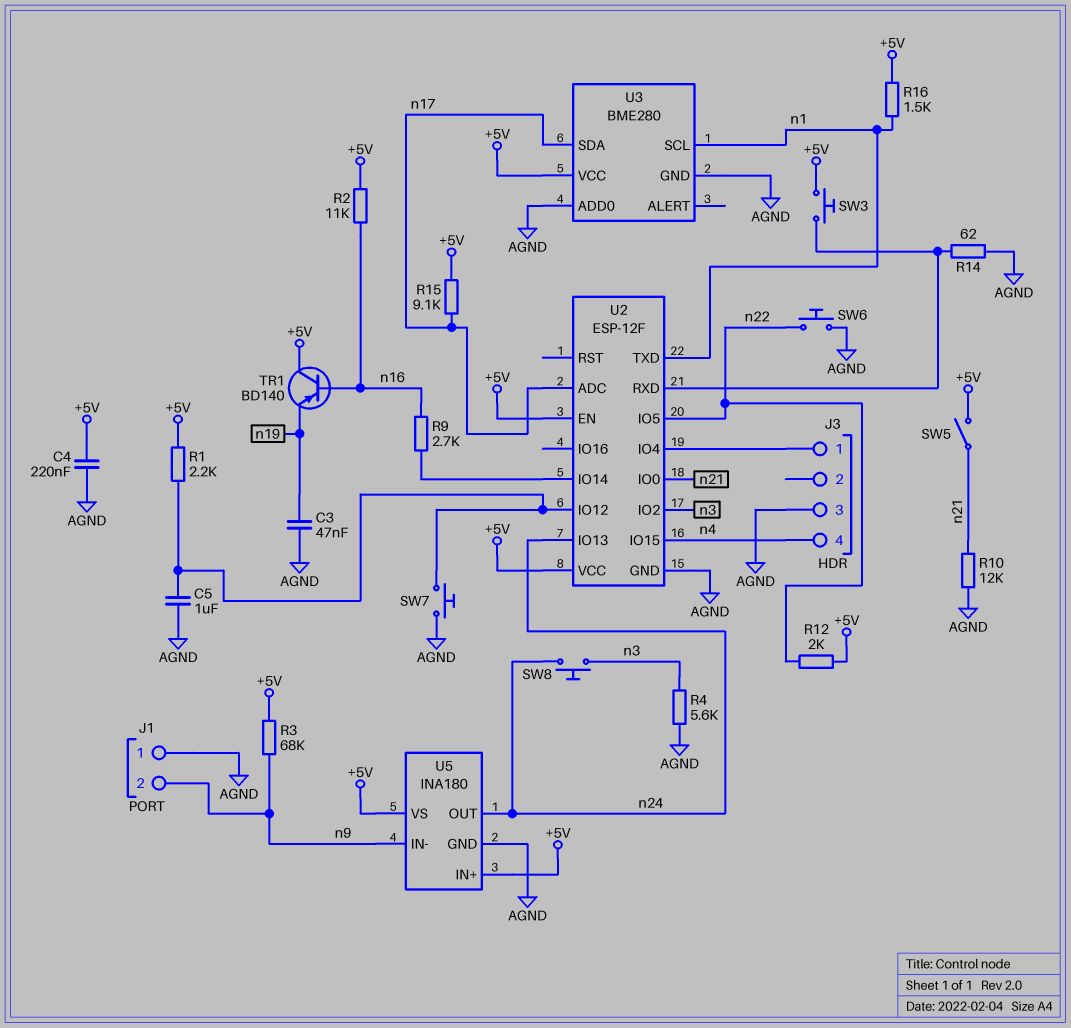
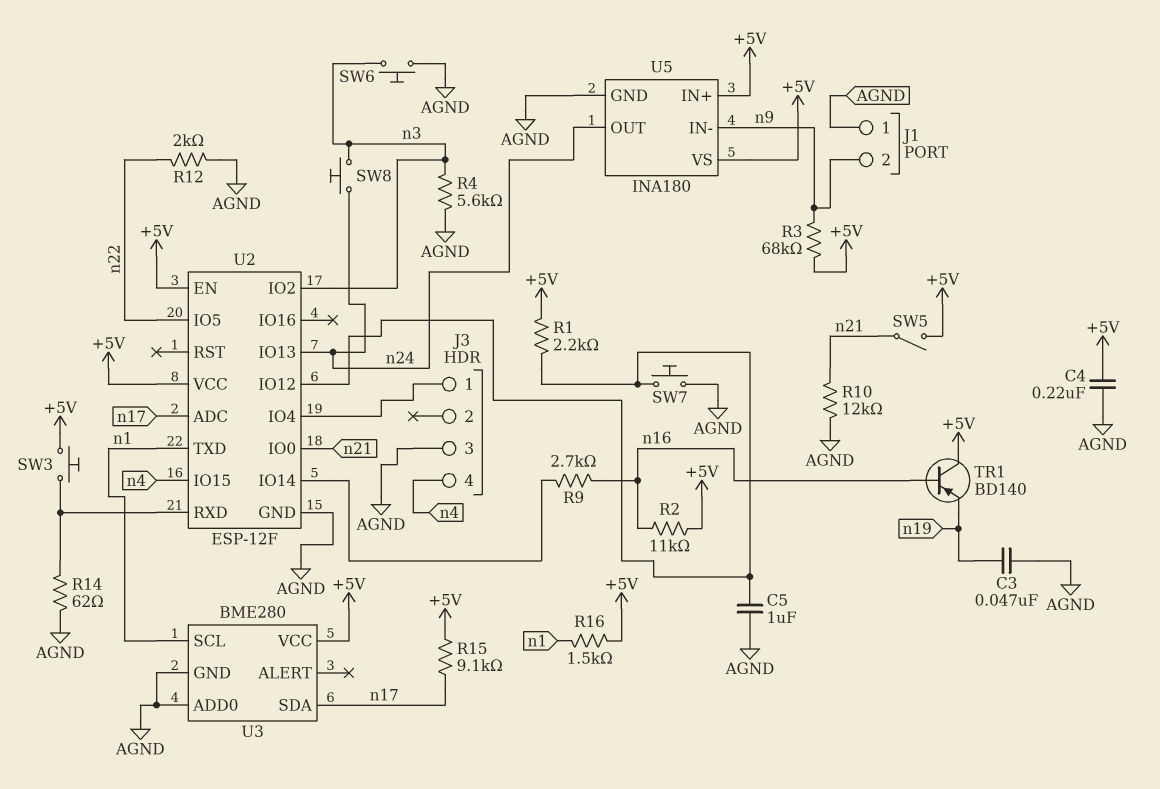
R12: 2k (+5V, n22) -> 2k (AGND, n22)
SW6: button (AGND, n22) -> button (AGND, n3)

